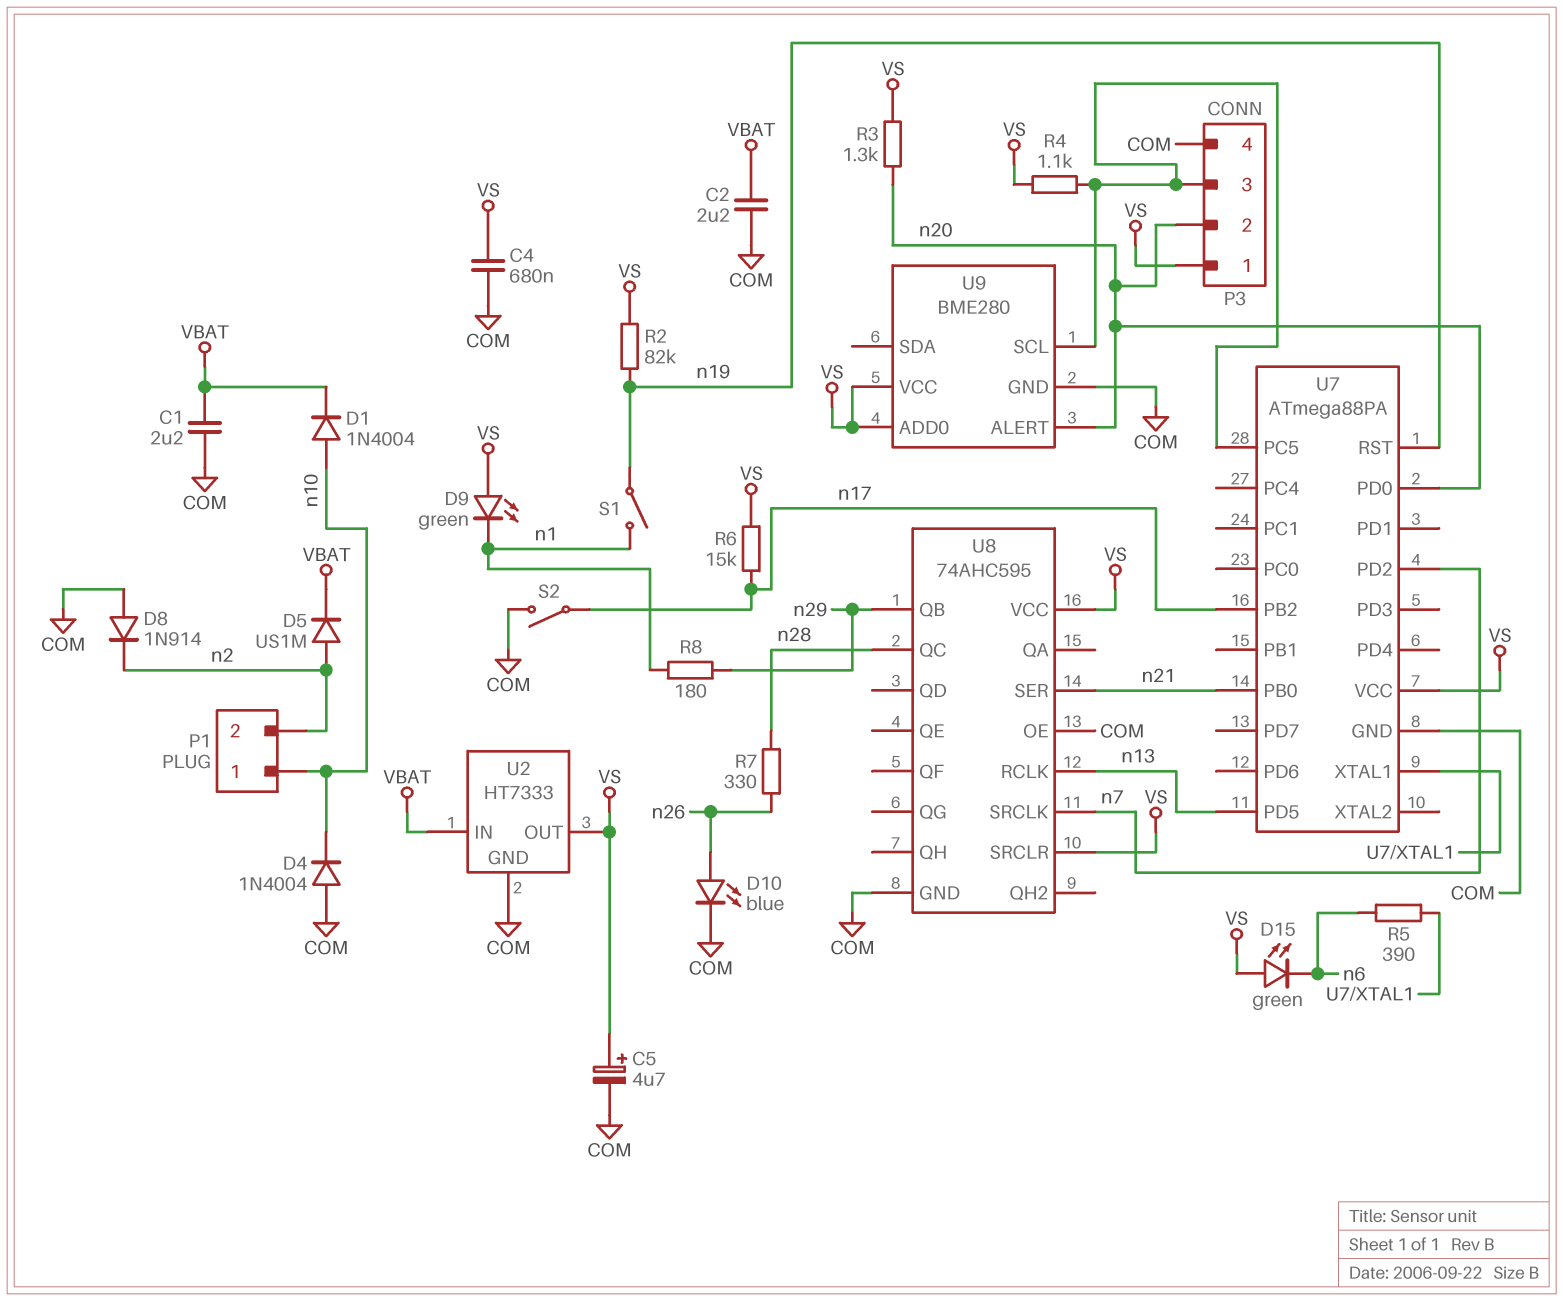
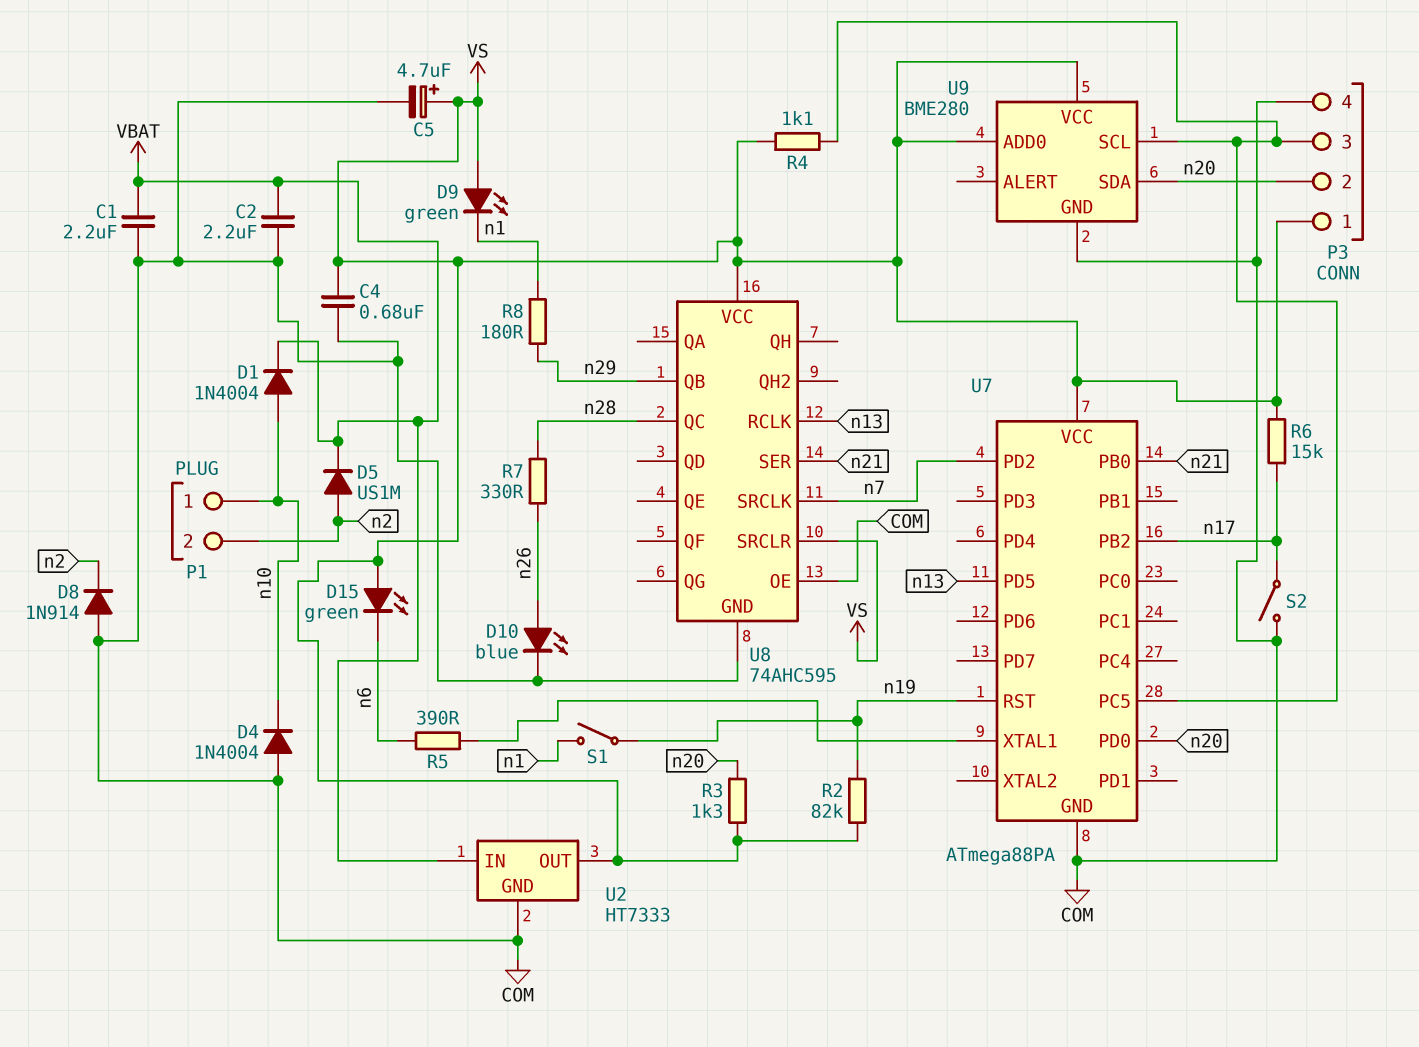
U9 pin ALERT: n20 -> none
U9 pin SDA: none -> n20

